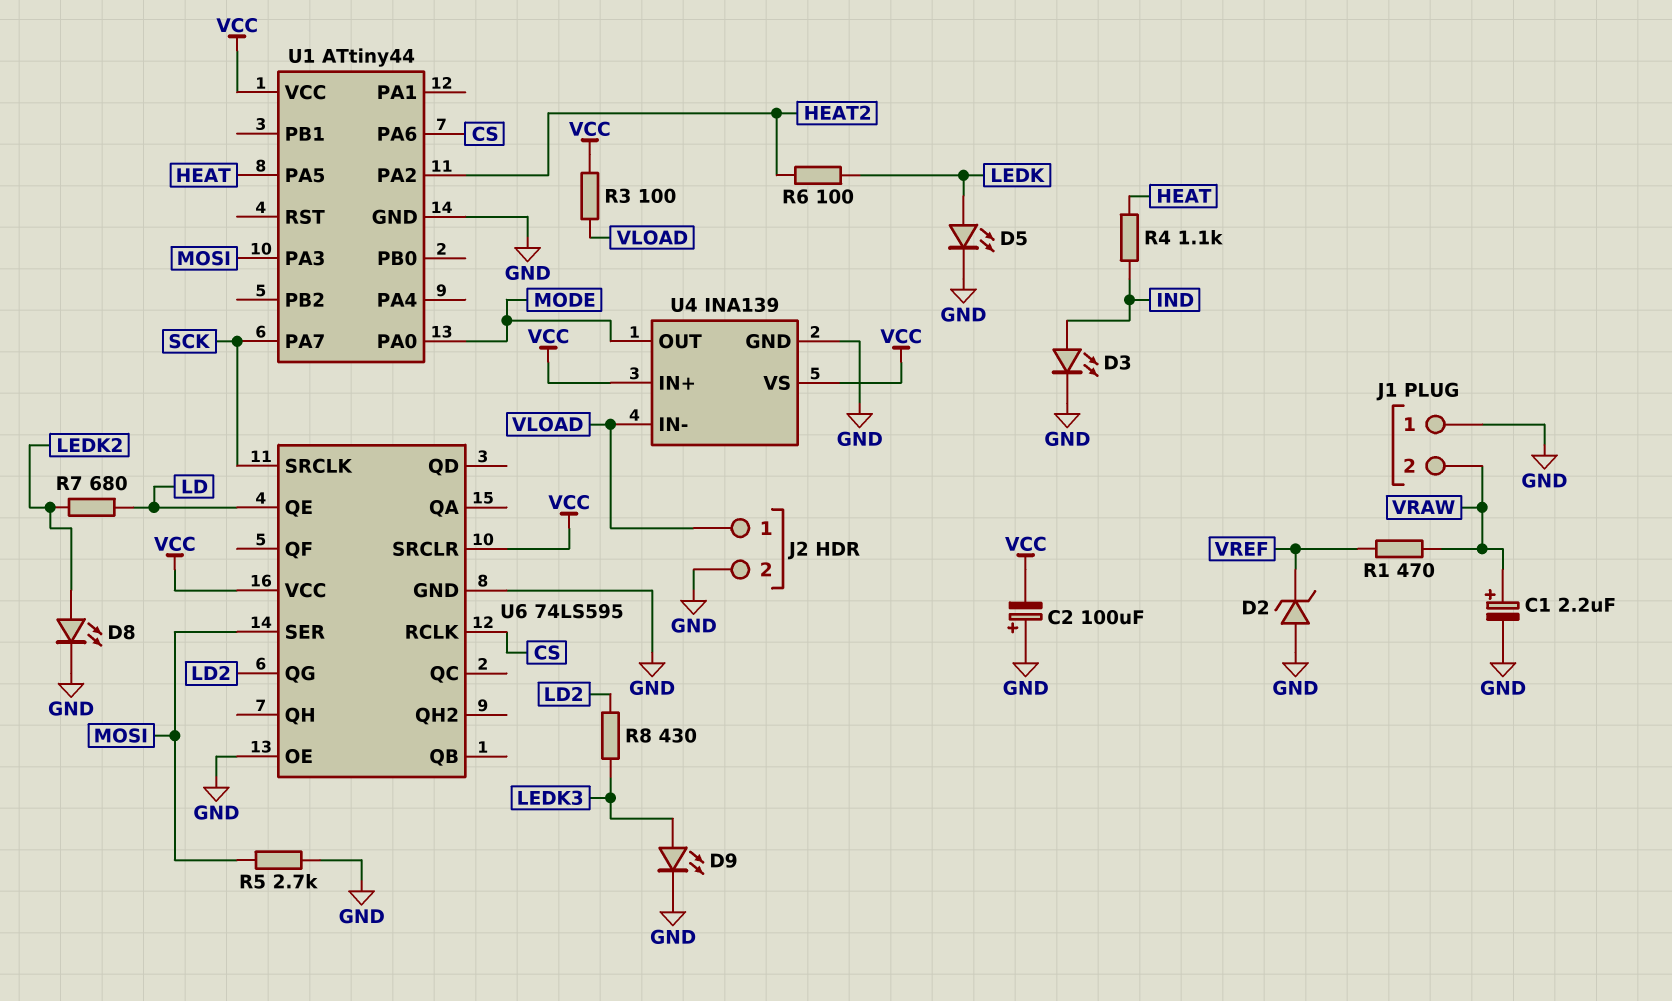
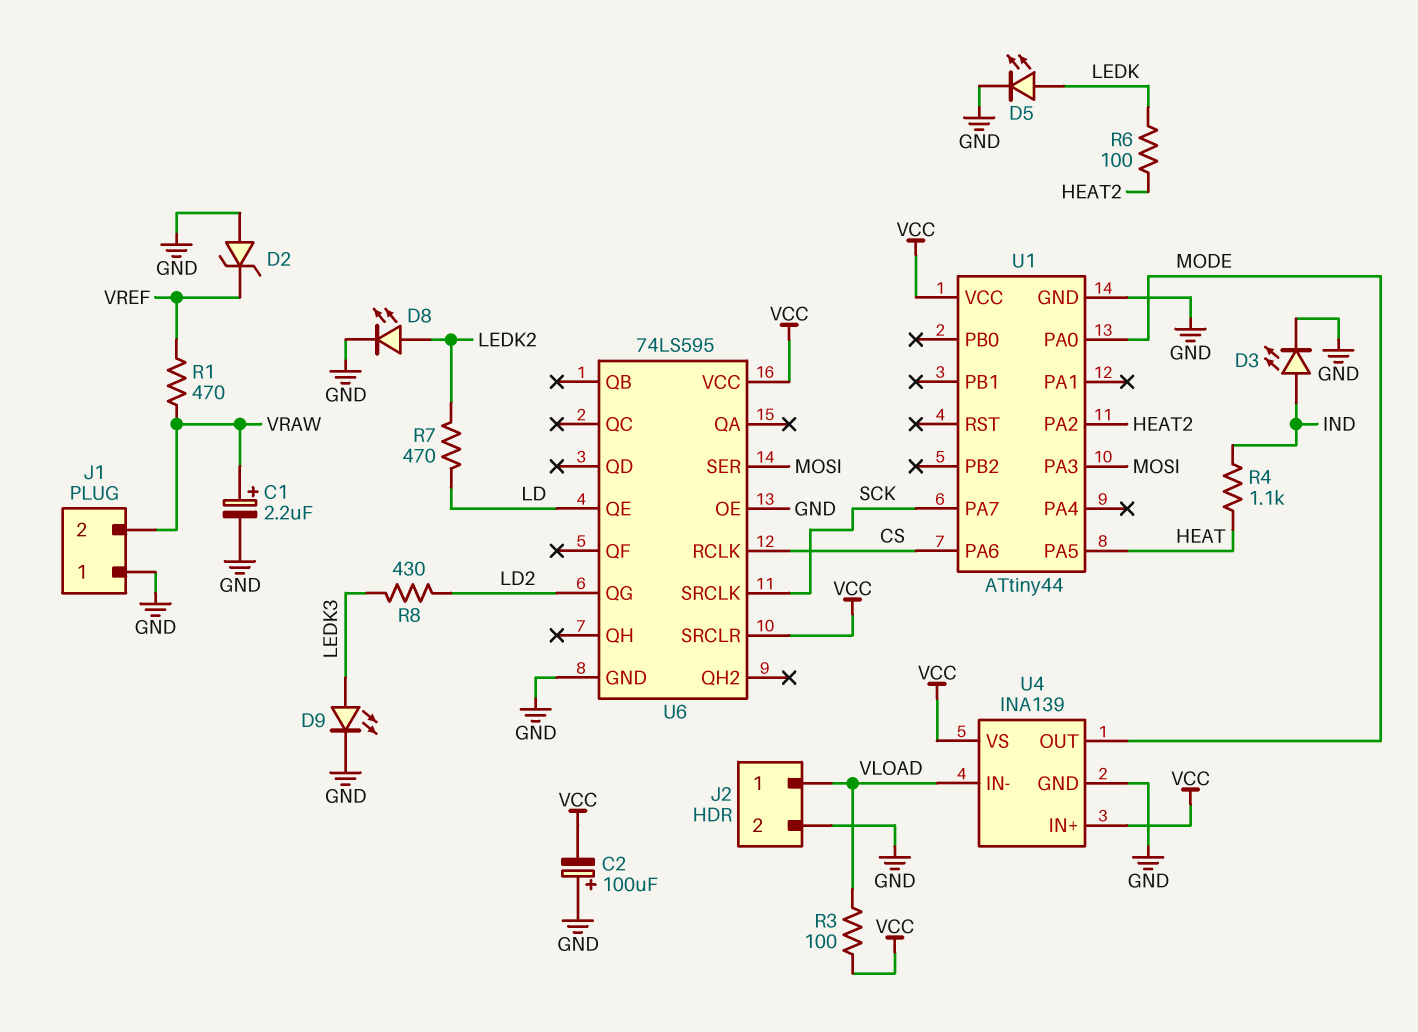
R5: 2.7k (GND, MOSI) -> none
R7: 680 (LD, LEDK2) -> 470 (LD, LEDK2)

